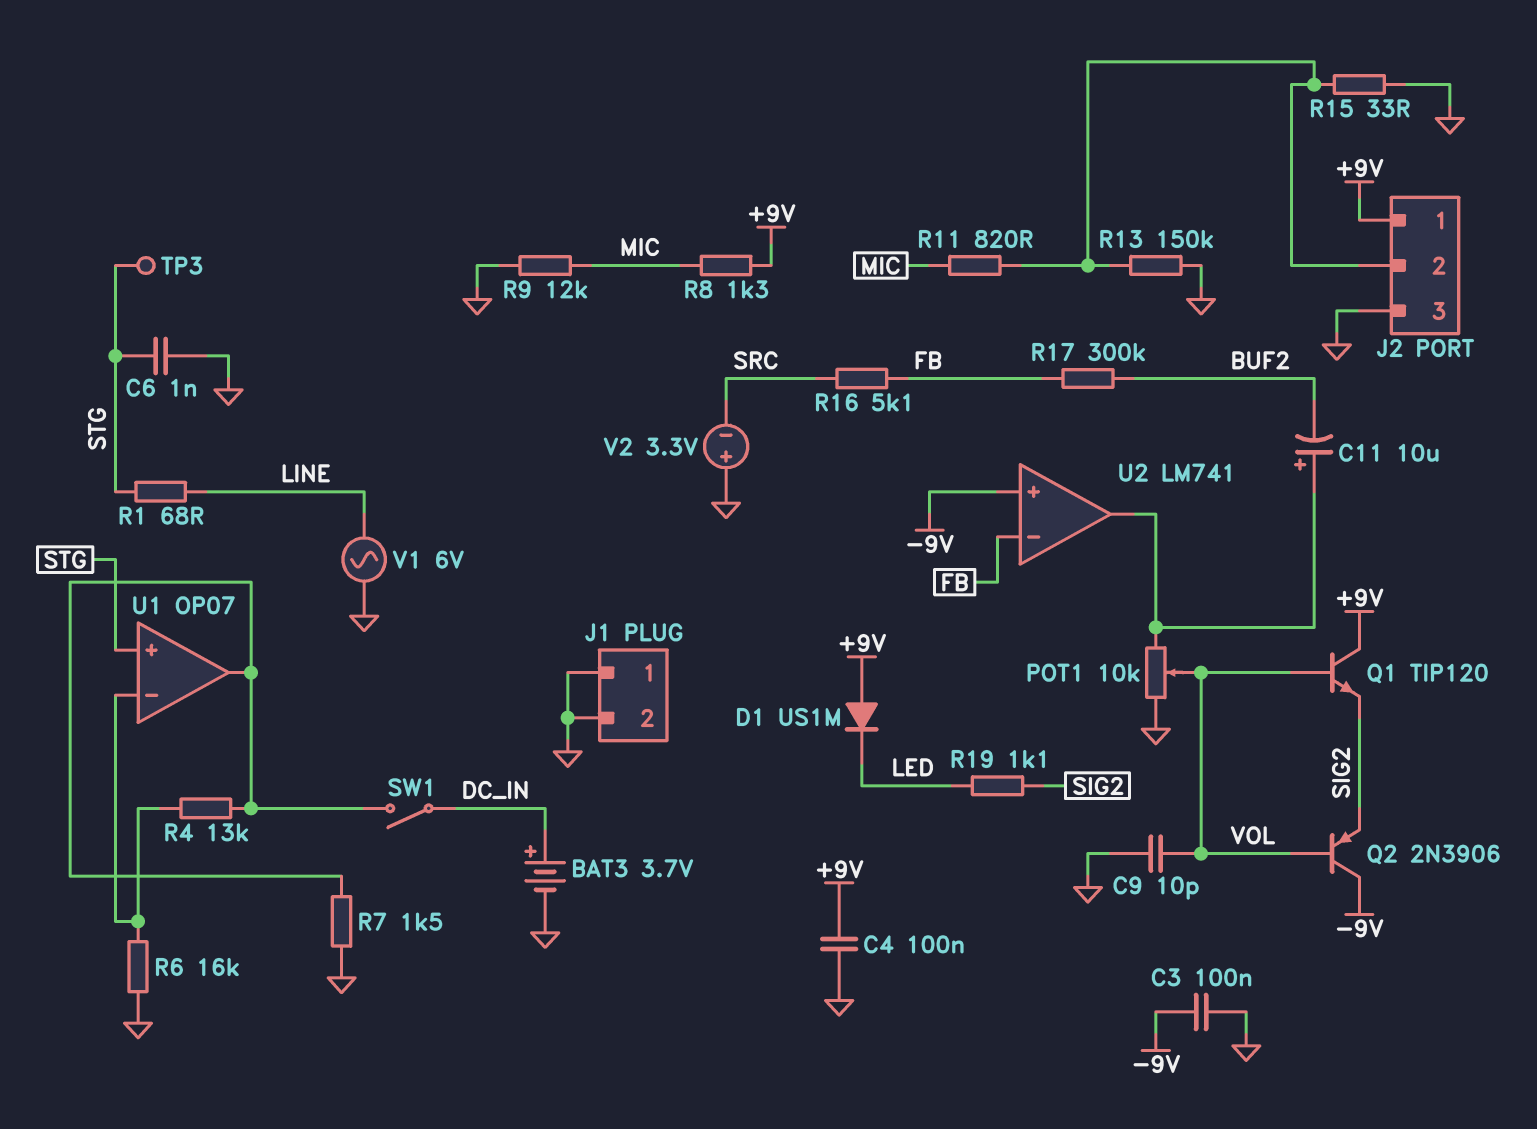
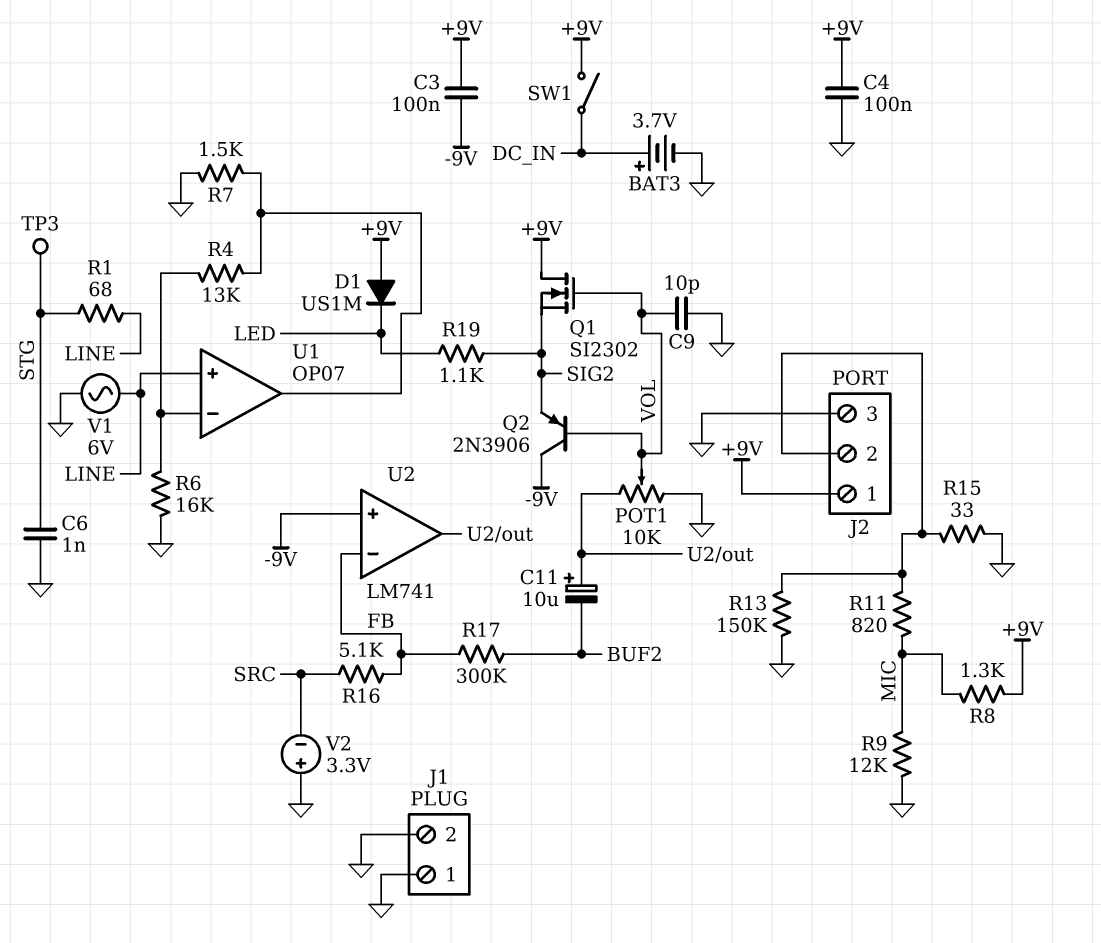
C3: 100nF (-9V, GND) -> 100nF (+9V, -9V)
Q1: NPN TIP120 (B VOL, C +9V, E SIG2) -> NMOS SI2302 (G VOL, D +9V, S SIG2)
SW1: switch (DC_IN, U1/out) -> switch (+9V, DC_IN)
U1 pin in+: STG -> LINE

